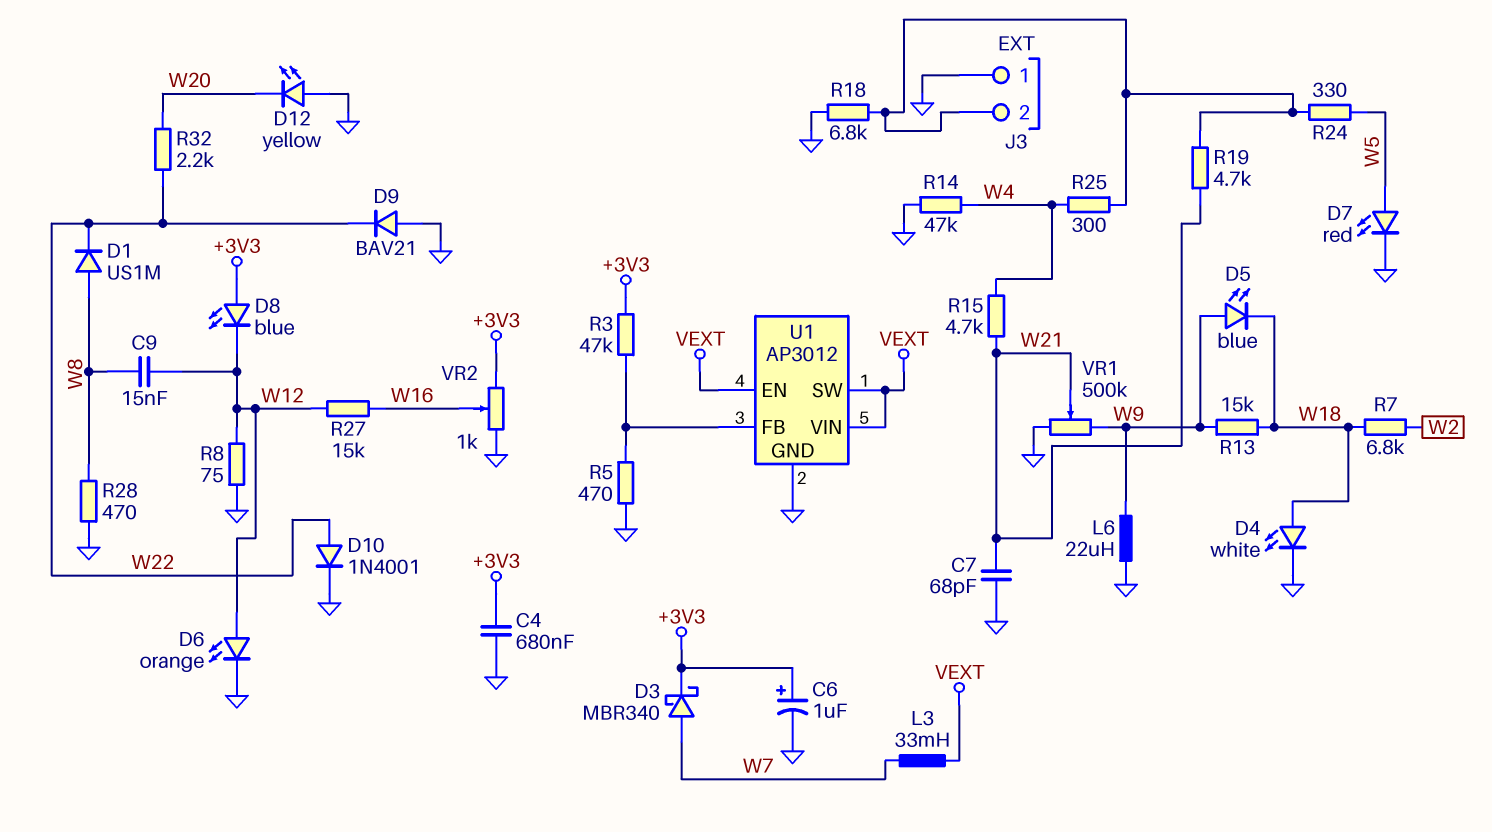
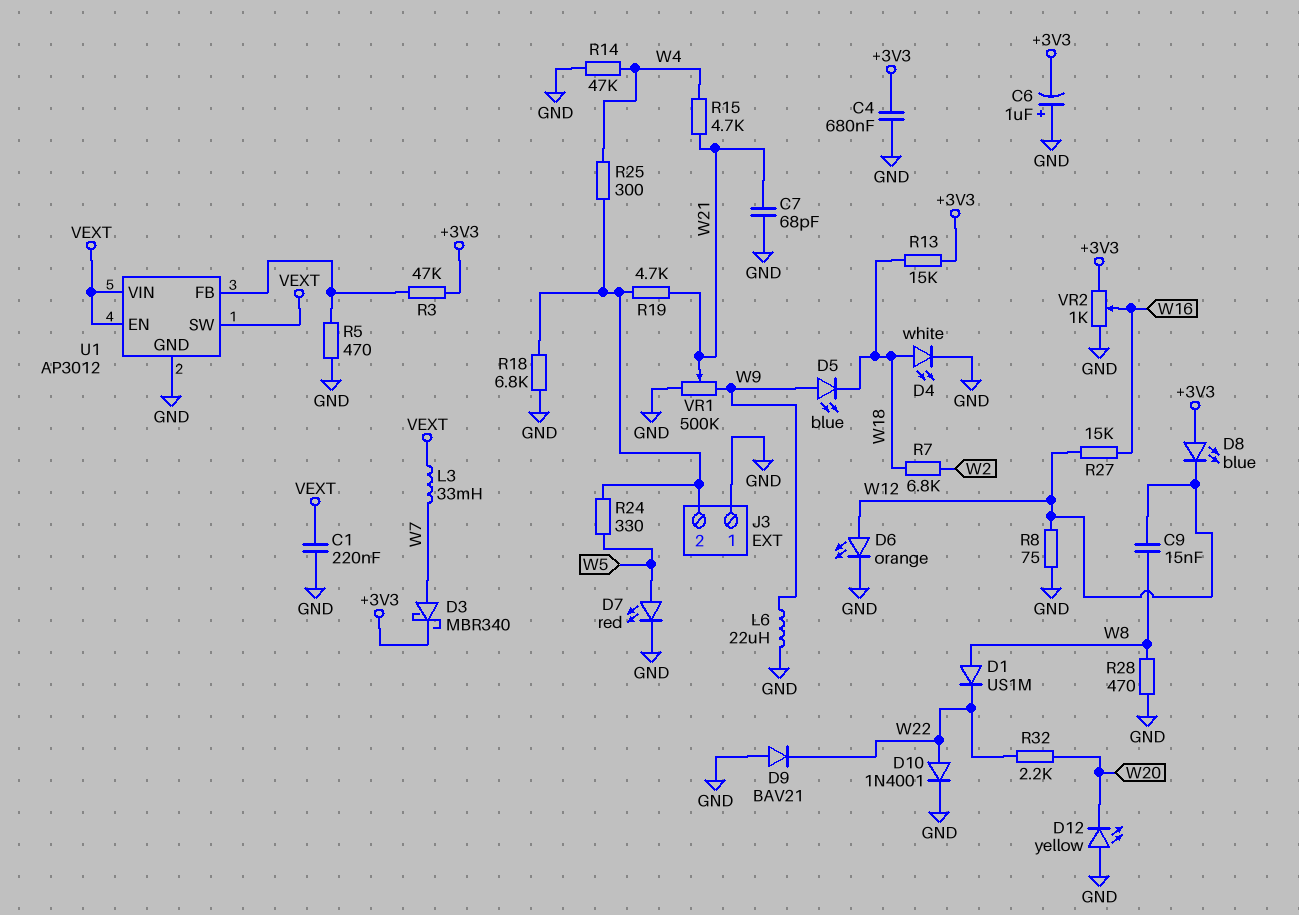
C1: none -> 220nF (GND, VEXT)
C6: 1uF (plus +3V3, minus GND) -> 1uF (plus GND, minus +3V3)
R13: 15k (W9, W18) -> 15k (+3V3, W18)

